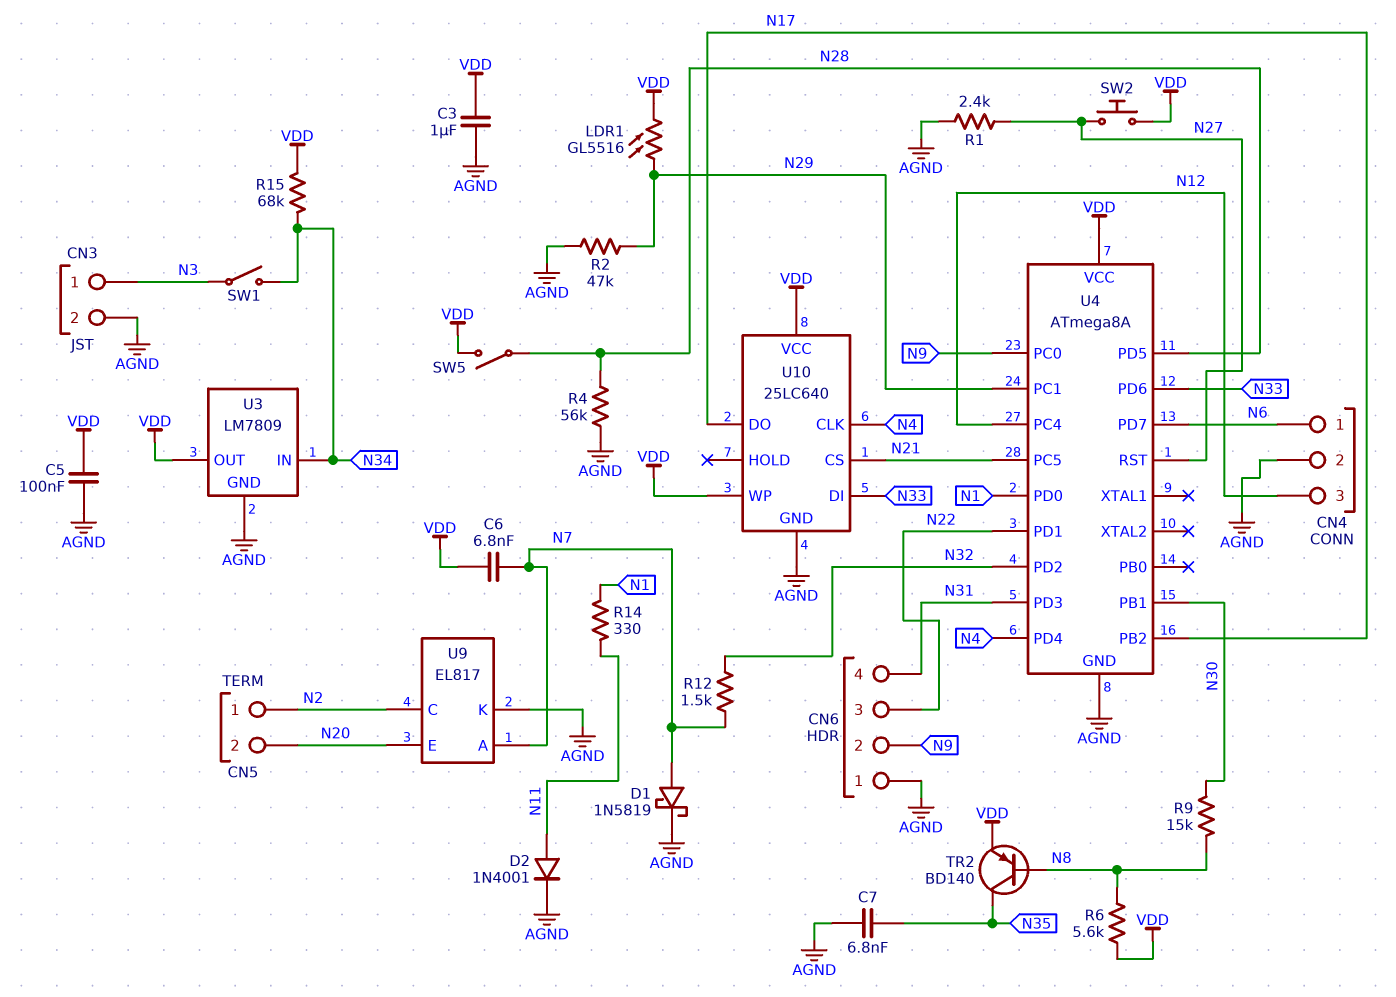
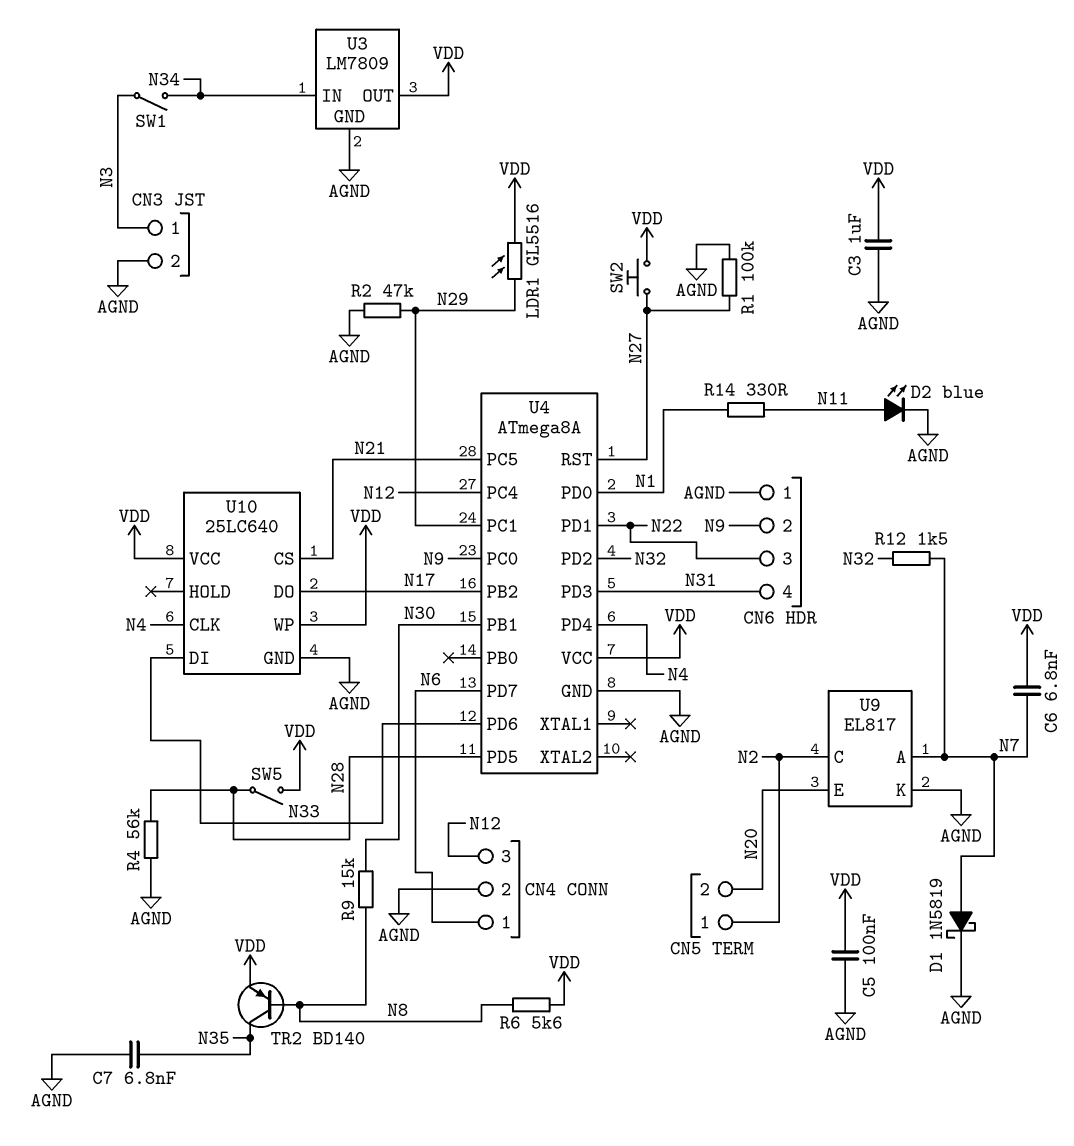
D2: diode 1N4001 (A N11, K AGND) -> LED blue (A N11, K AGND)
R1: 2.4k (AGND, N27) -> 100k (AGND, N27)
R15: 68k (N34, VDD) -> none

